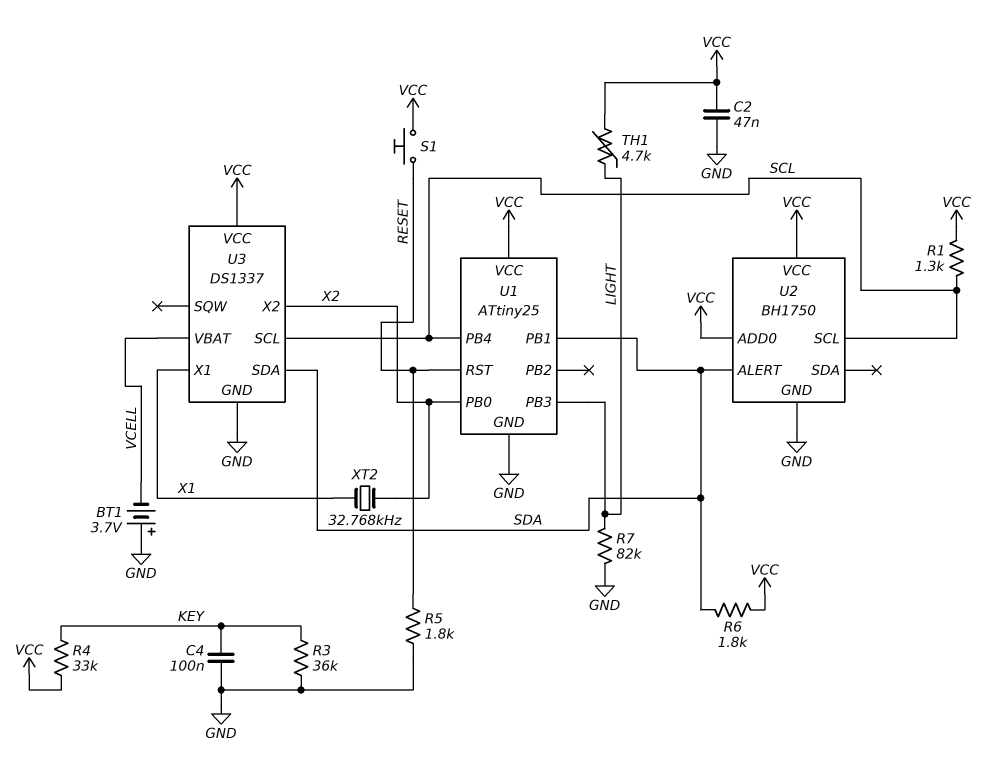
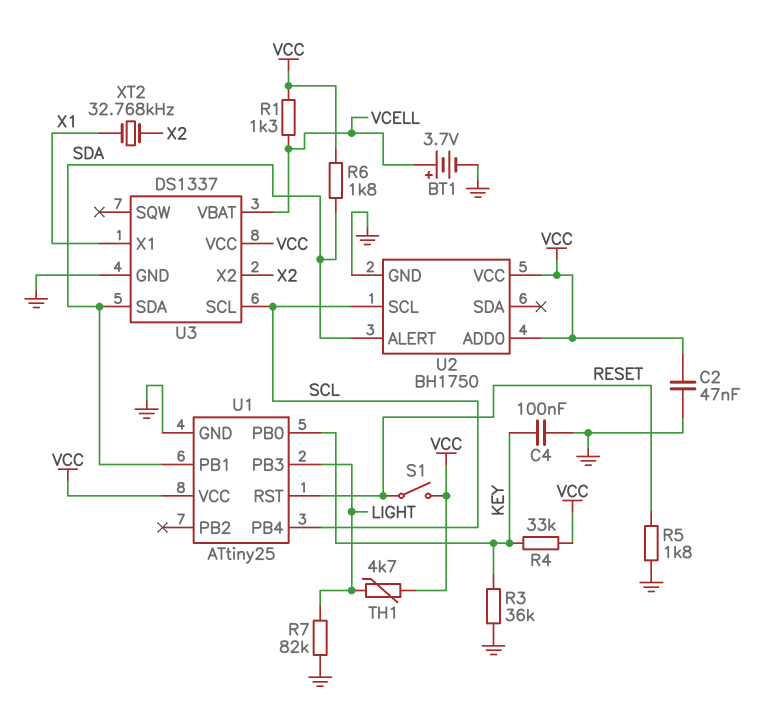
BT1: 3.7V (plus GND, minus VCELL) -> 3.7V (plus VCELL, minus GND)
R1: 1.3k (SCL, VCC) -> 1.3k (VCC, VCELL)
S1: button (RESET, VCC) -> switch (RESET, VCC)
U1 pin PB0: X2 -> KEY

